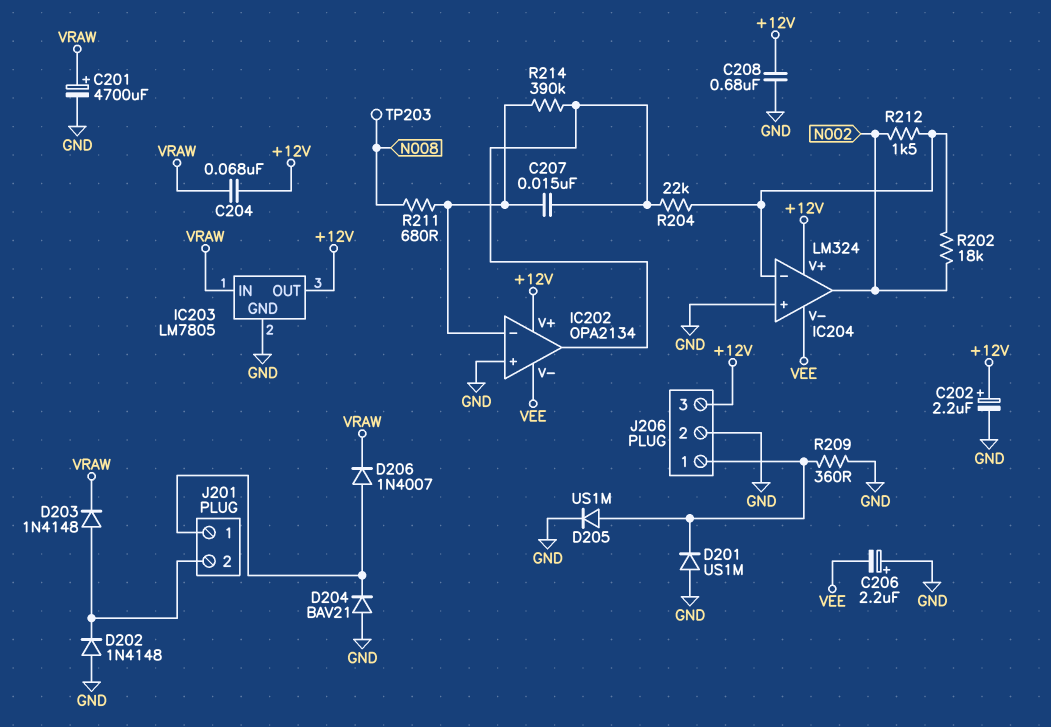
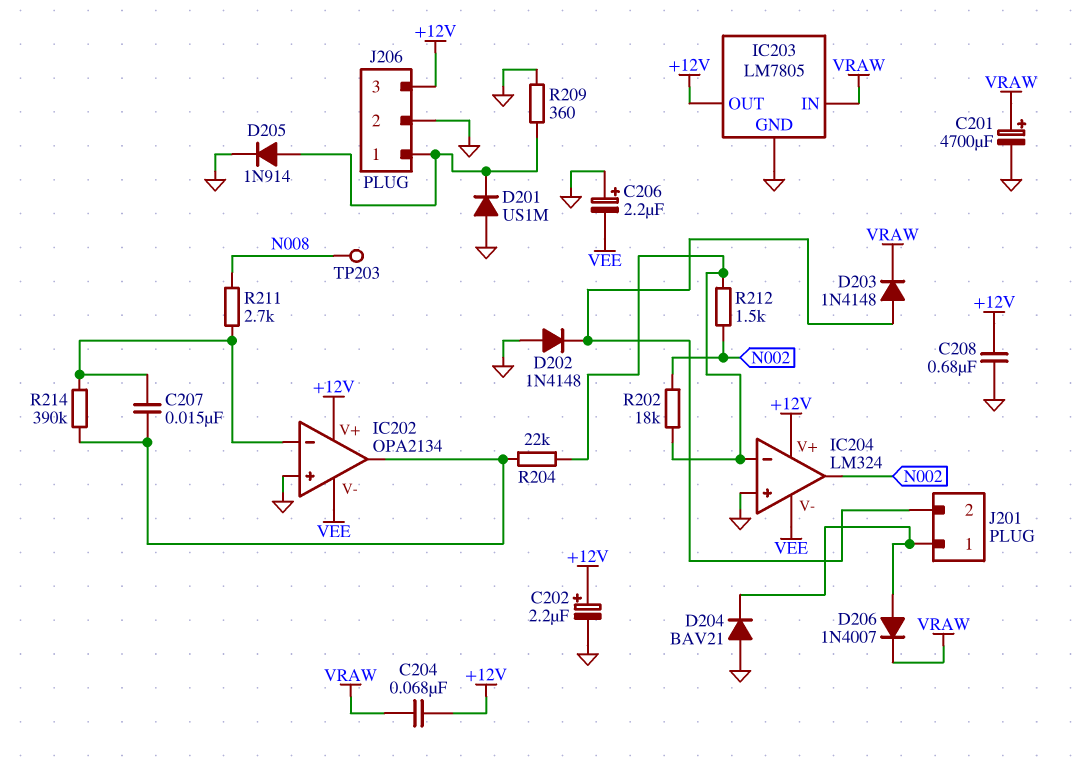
D205: diode US1M (A J206/1, K GND) -> diode 1N914 (A J206/1, K GND)
R211: 680 (IC202/in-, N008) -> 2.7k (IC202/in-, N008)

